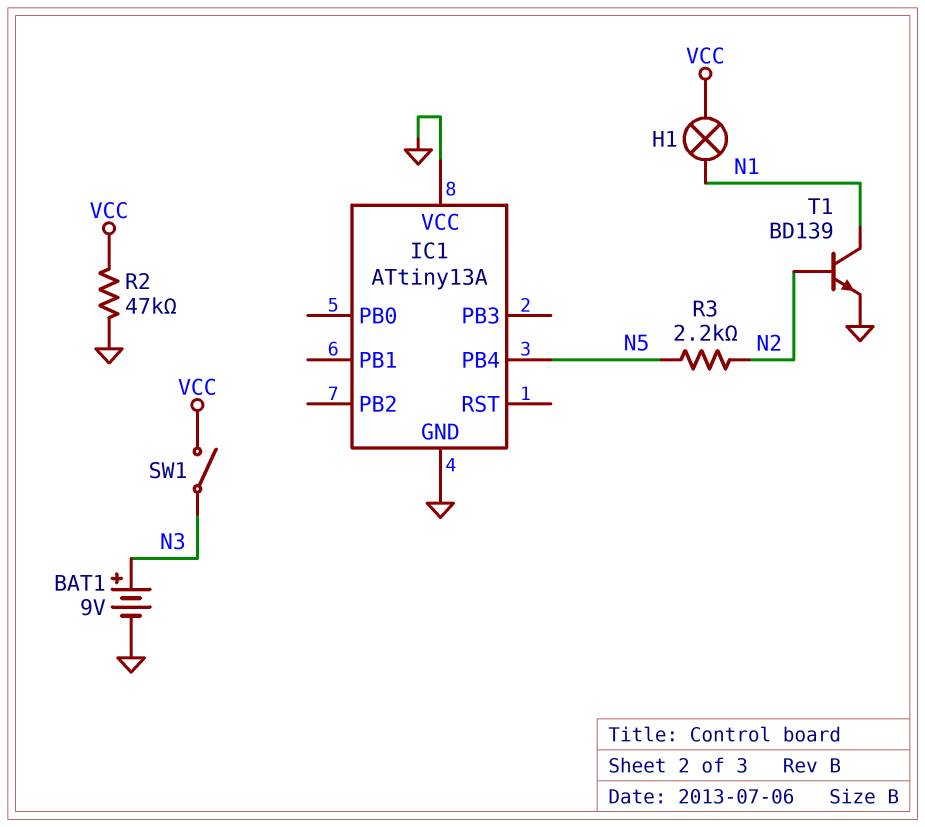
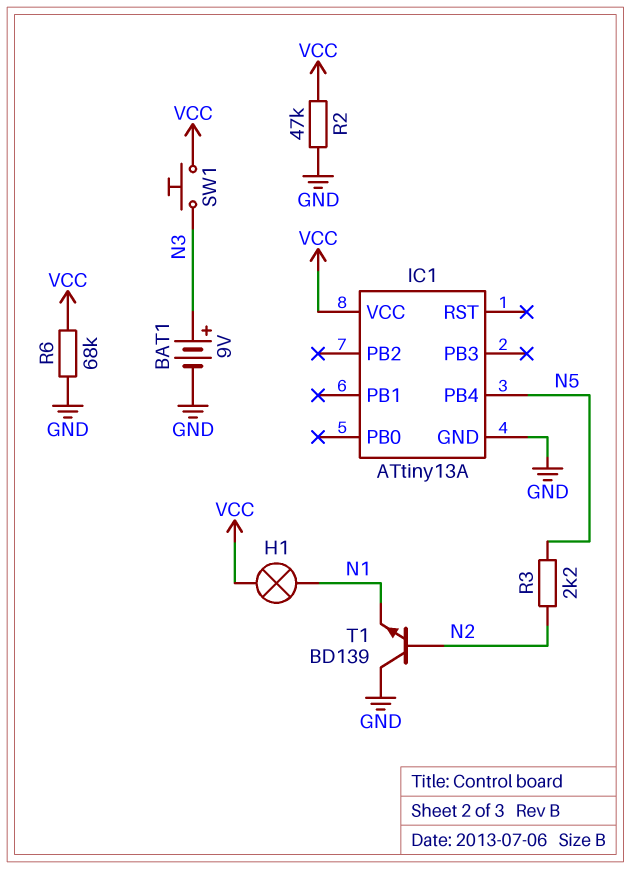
IC1 pin VCC: GND -> VCC
R6: none -> 68k (GND, VCC)
SW1: switch (N3, VCC) -> button (N3, VCC)
T1: NPN BD139 (B N2, C N1, E GND) -> NPN BD139 (B N2, C GND, E N1)

